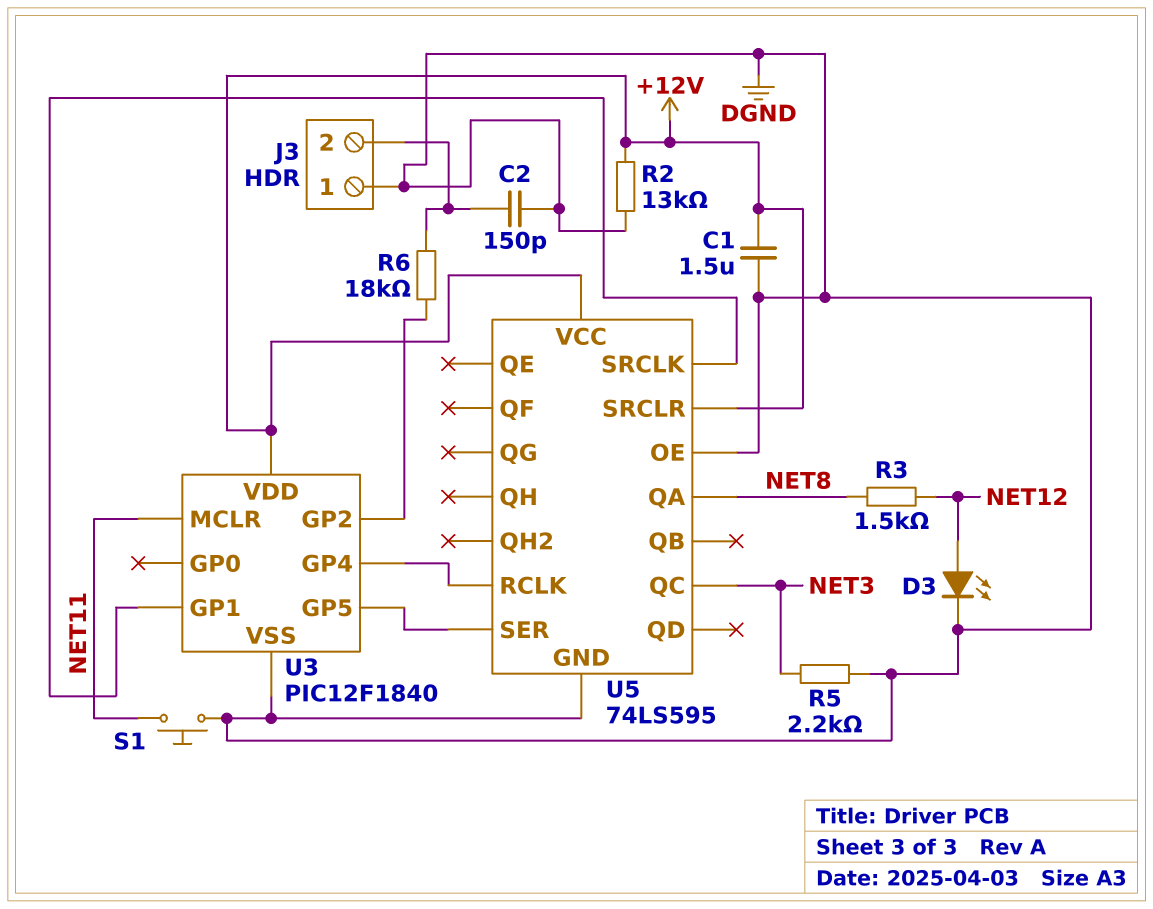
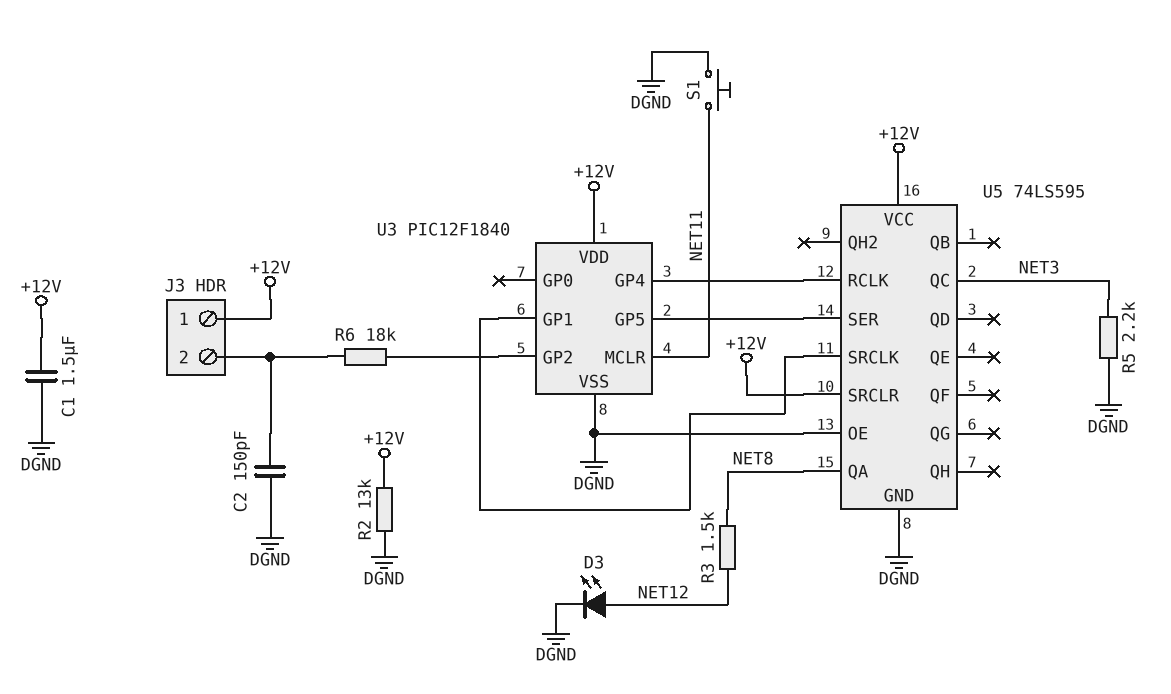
J3 pin 1: DGND -> +12V

